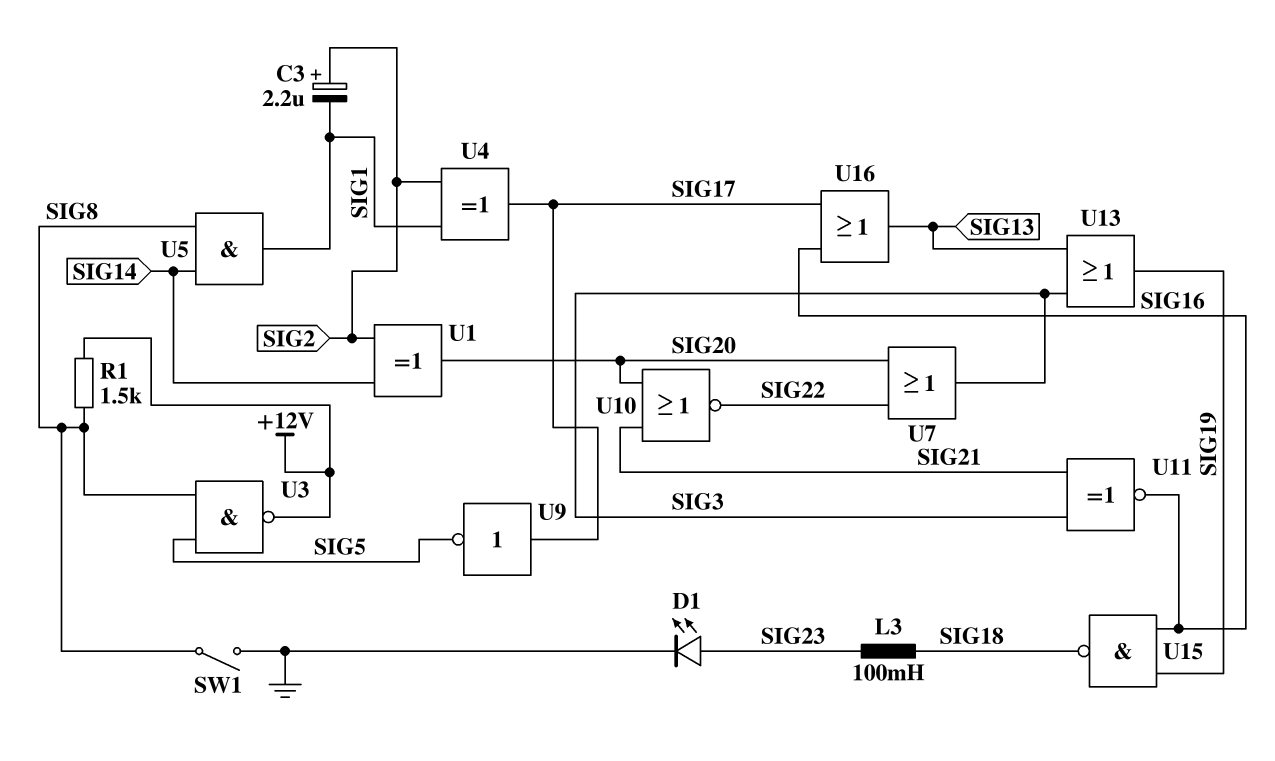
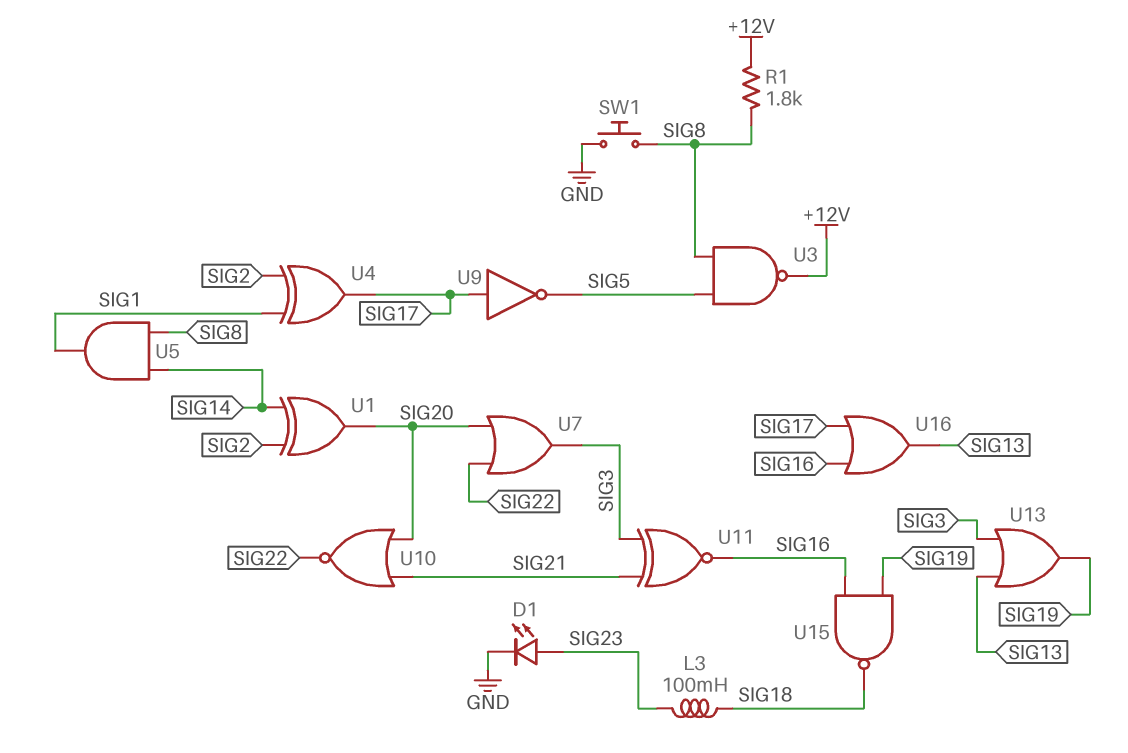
C3: 2.2uF (plus SIG2, minus SIG1) -> none
R1: 1.5k (+12V, SIG8) -> 1.8k (+12V, SIG8)
SW1: switch (GND, SIG8) -> button (GND, SIG8)

